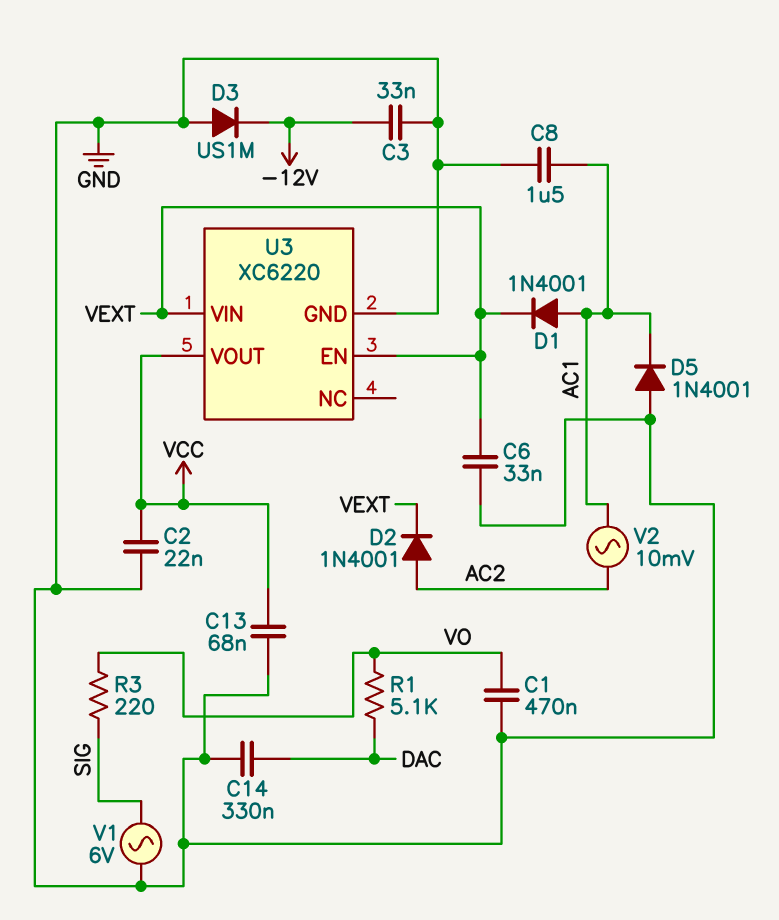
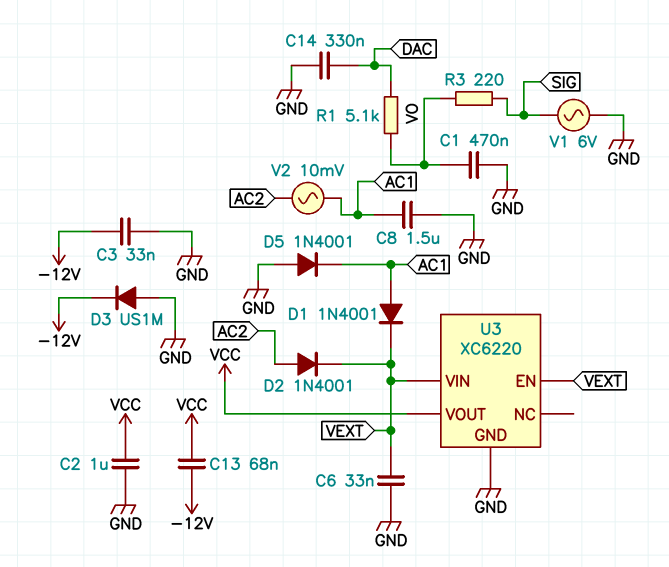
C2: 22nF (GND, VCC) -> 1uF (GND, VCC)
C13: 68nF (GND, VCC) -> 68nF (-12V, VCC)

